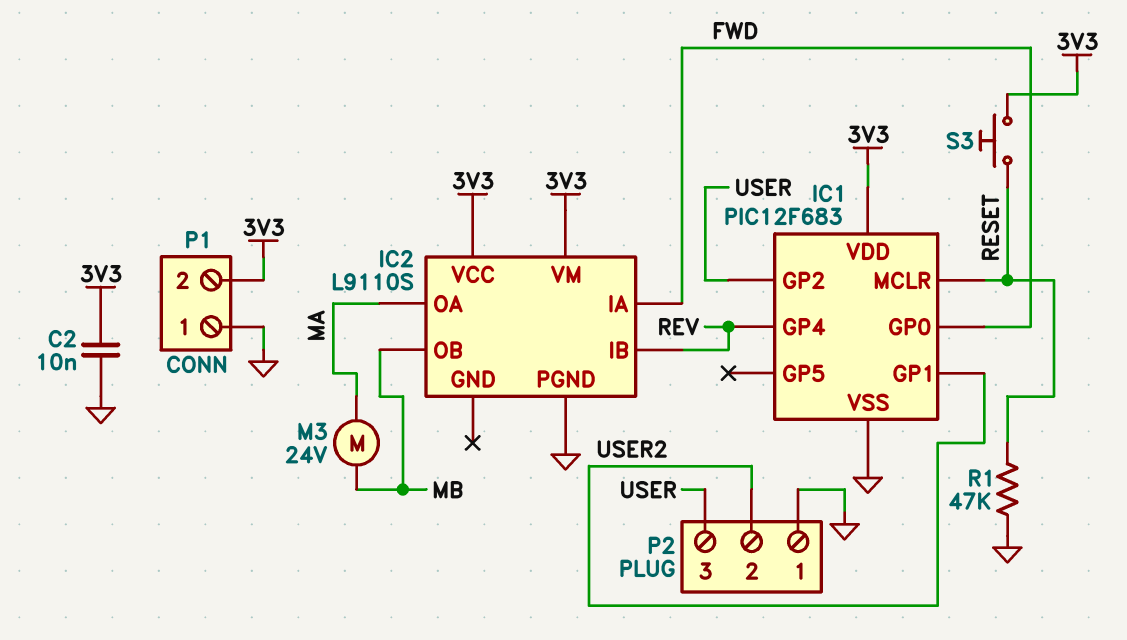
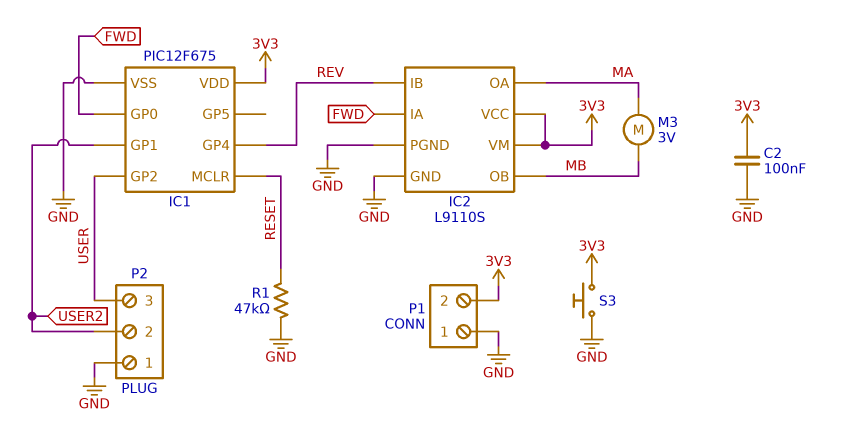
C2: 10nF (3V3, GND) -> 100nF (3V3, GND)
IC1: PIC12F683 -> PIC12F675
IC2 pin GND: none -> GND
M3: motor 24V (MA, MB) -> motor 3V (MA, MB)
S3: button (3V3, RESET) -> button (3V3, GND)

